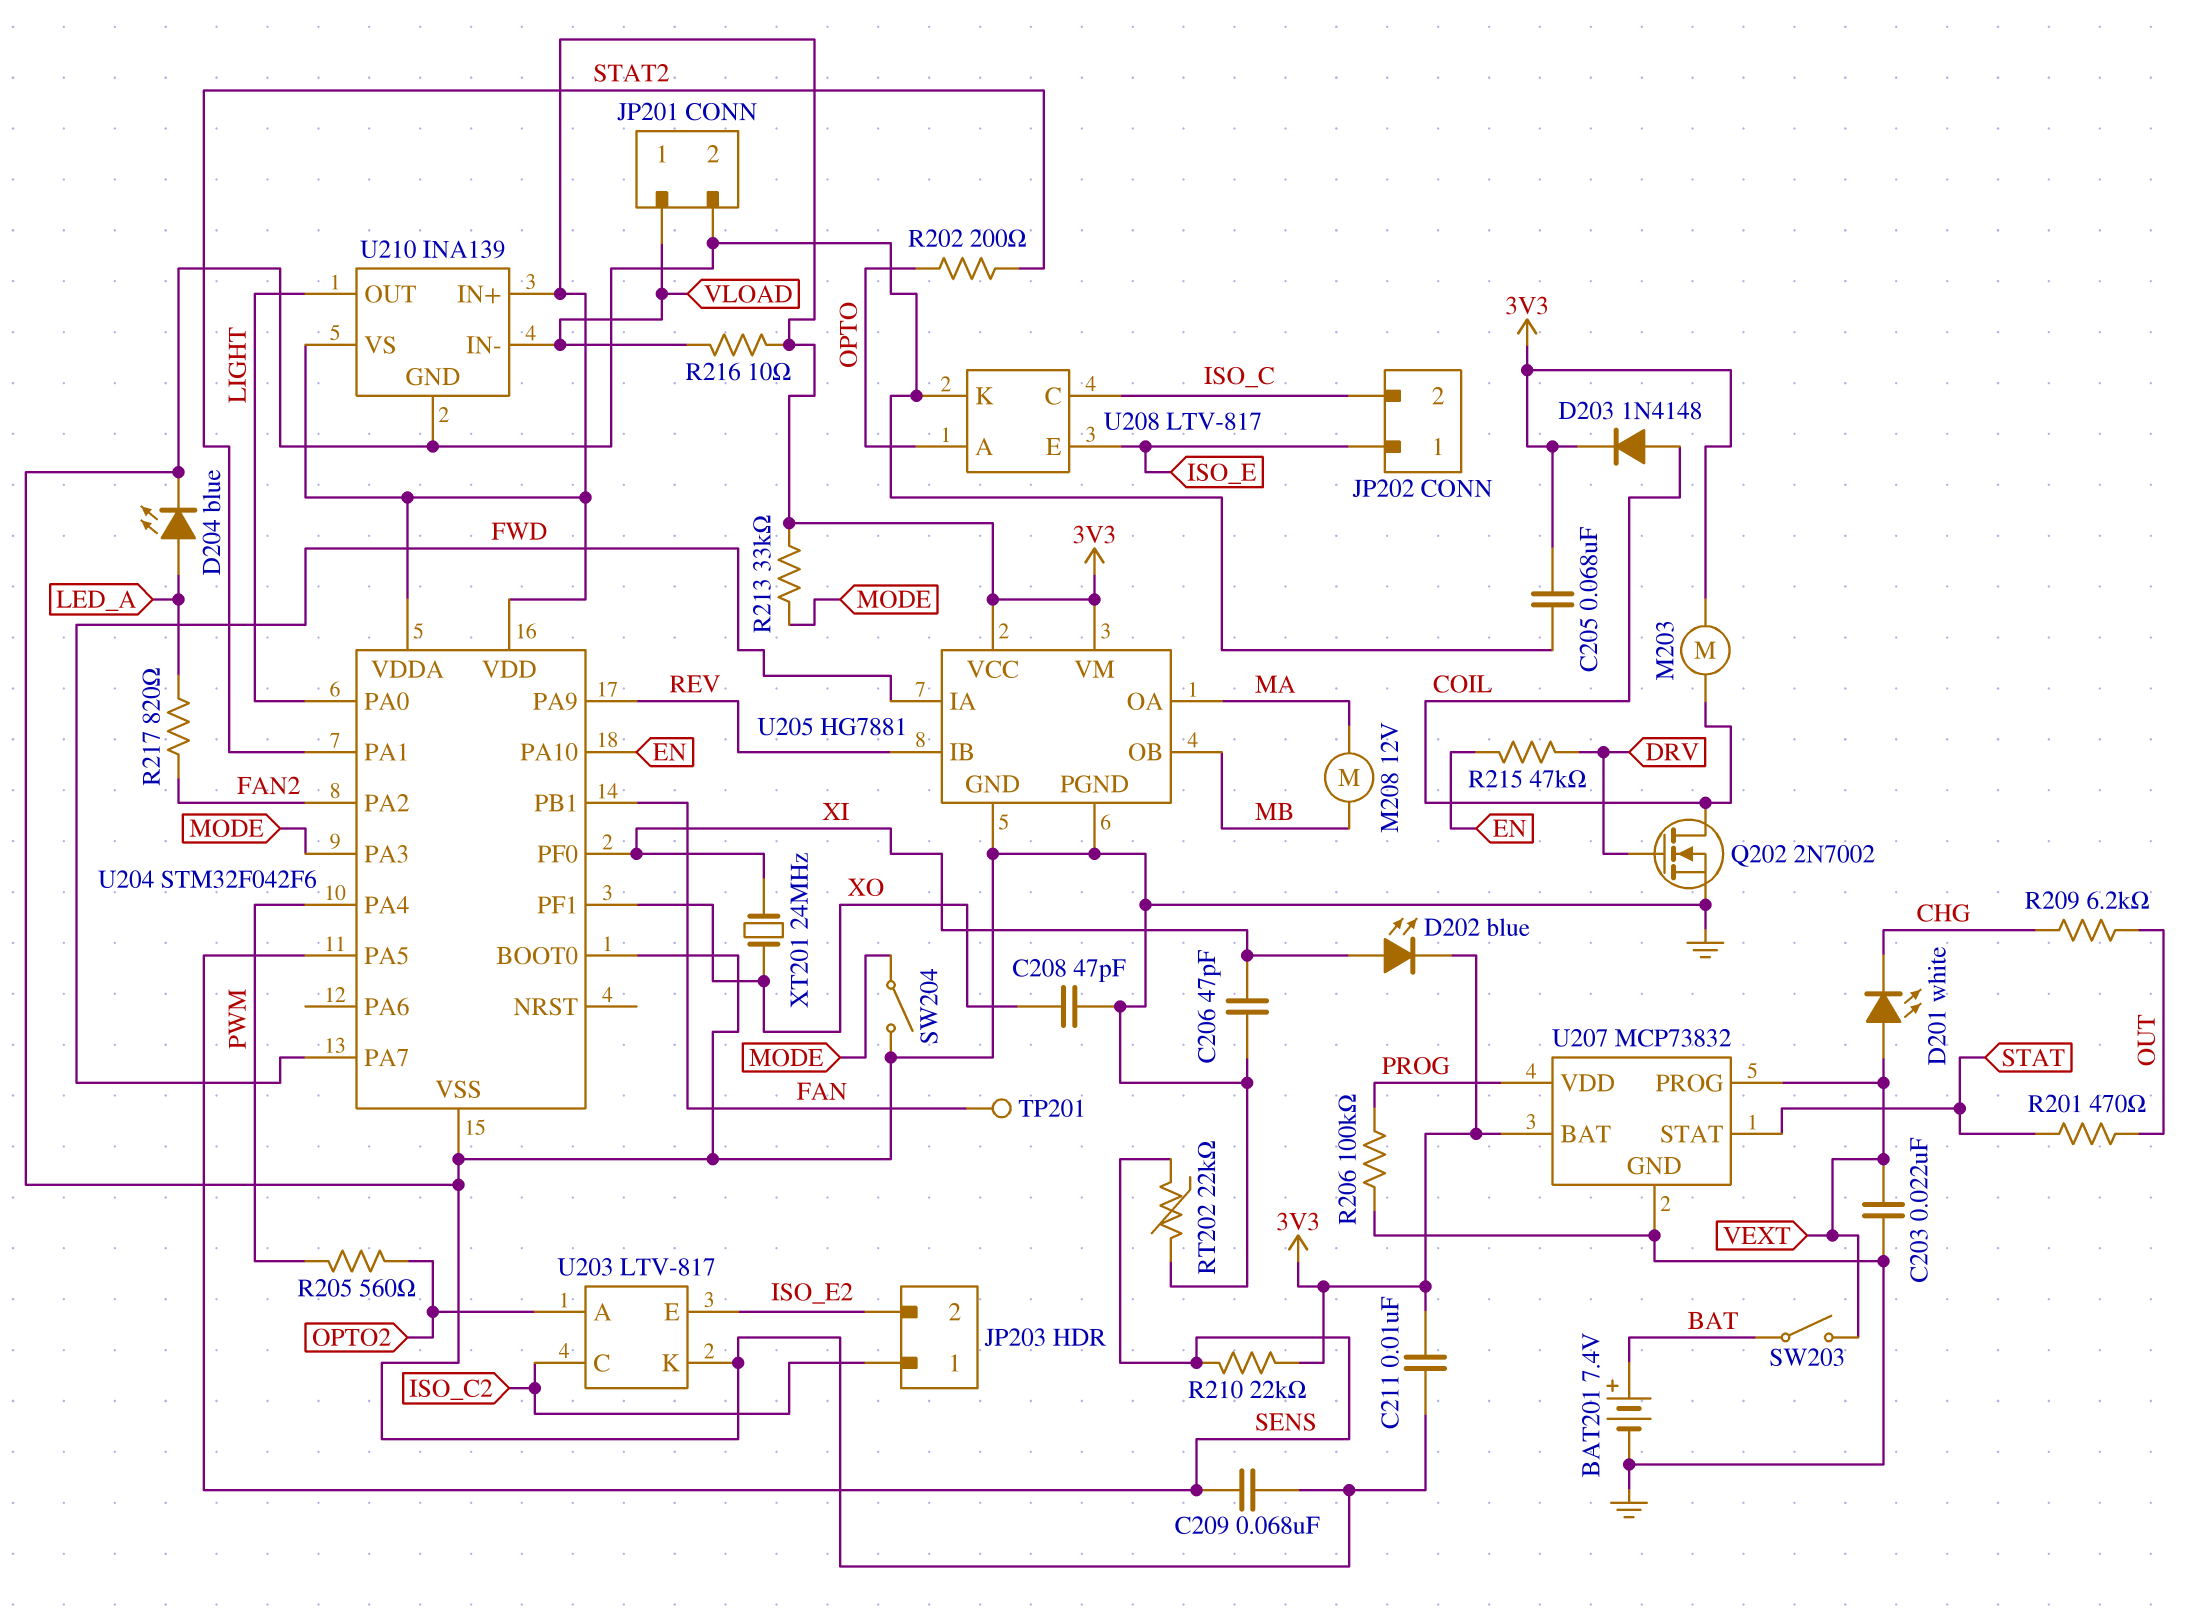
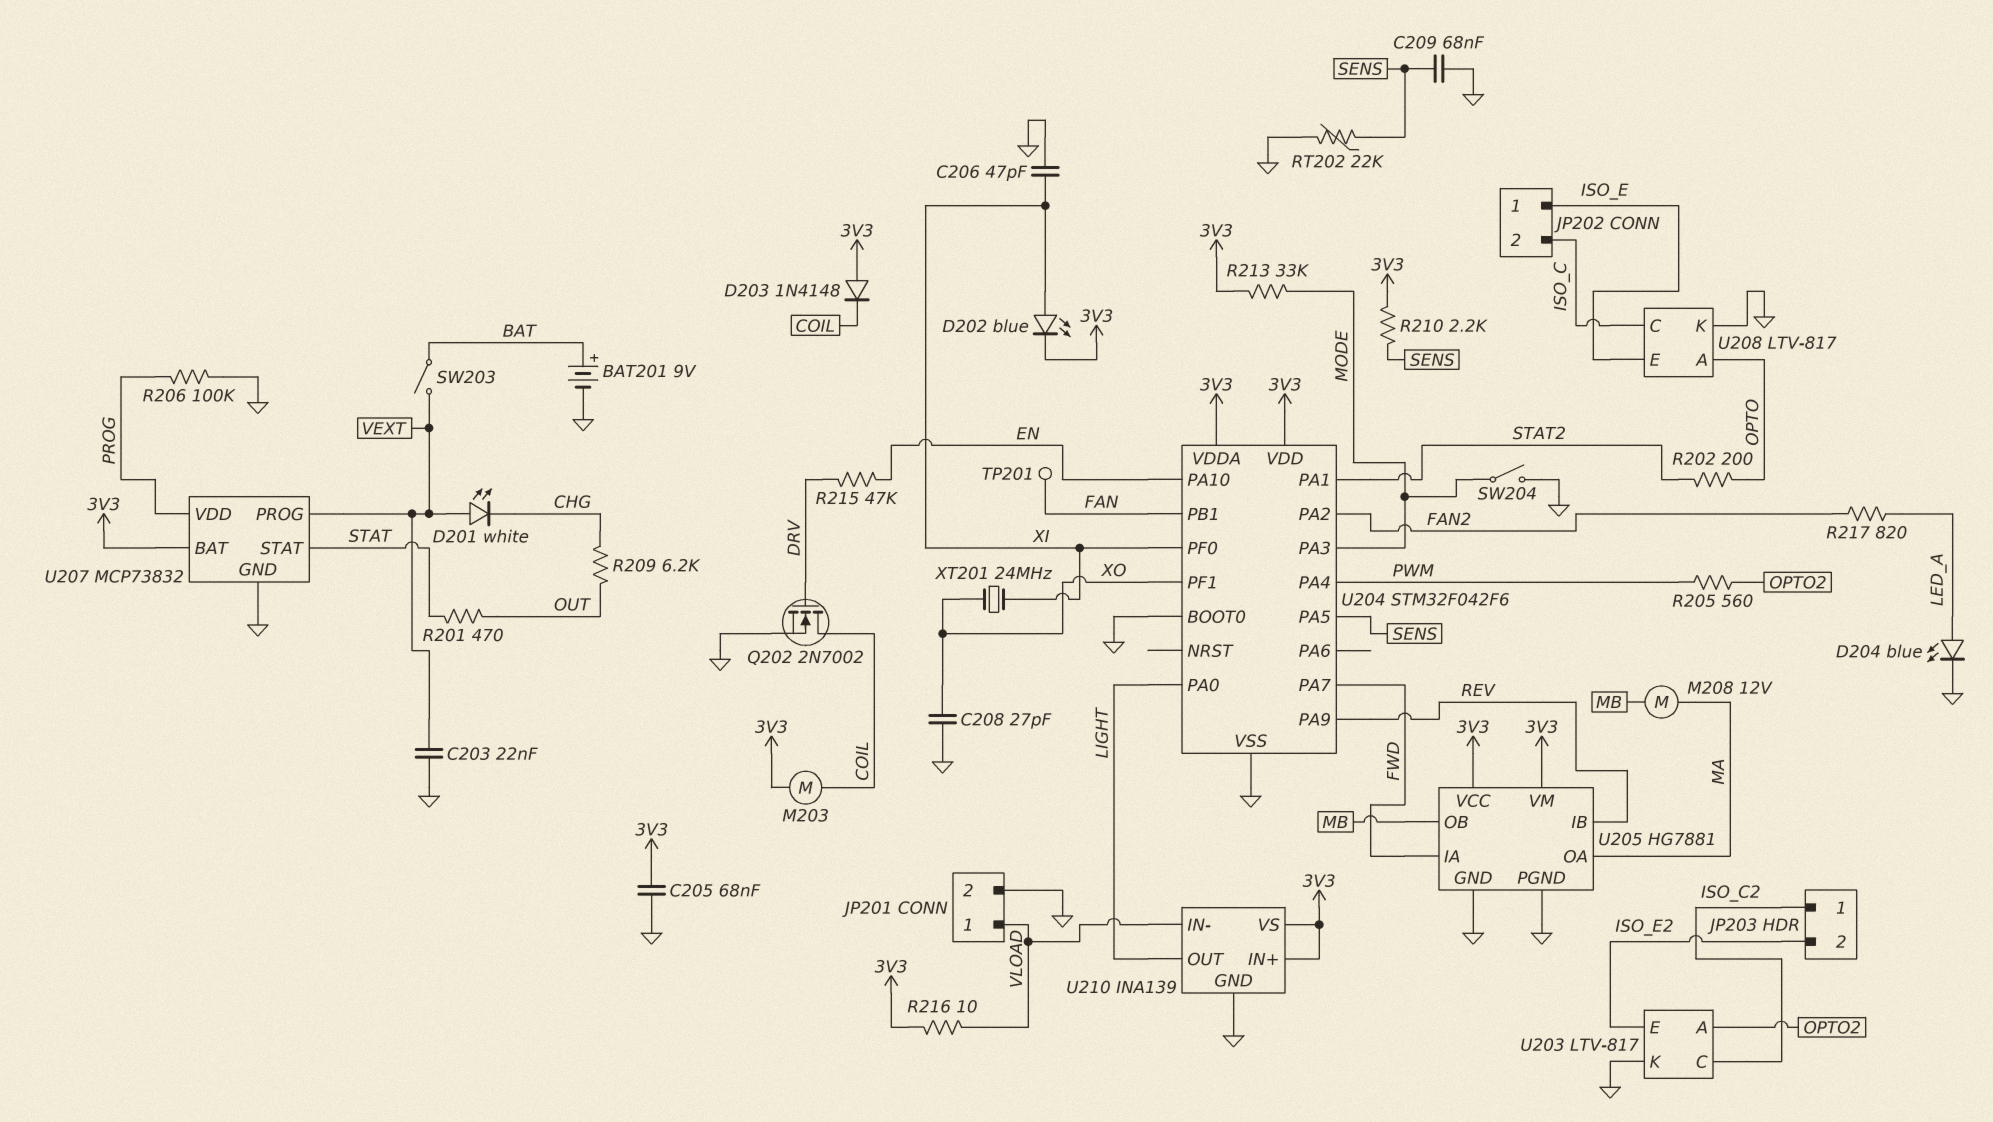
BAT201: 7.4V (plus BAT, minus GND) -> 9V (plus BAT, minus GND)
C208: 47pF (GND, XO) -> 27pF (GND, XO)
C211: 10nF (3V3, GND) -> none
D203: diode 1N4148 (A COIL, K 3V3) -> diode 1N4148 (A 3V3, K COIL)
R210: 22k (3V3, SENS) -> 2.2k (3V3, SENS)

